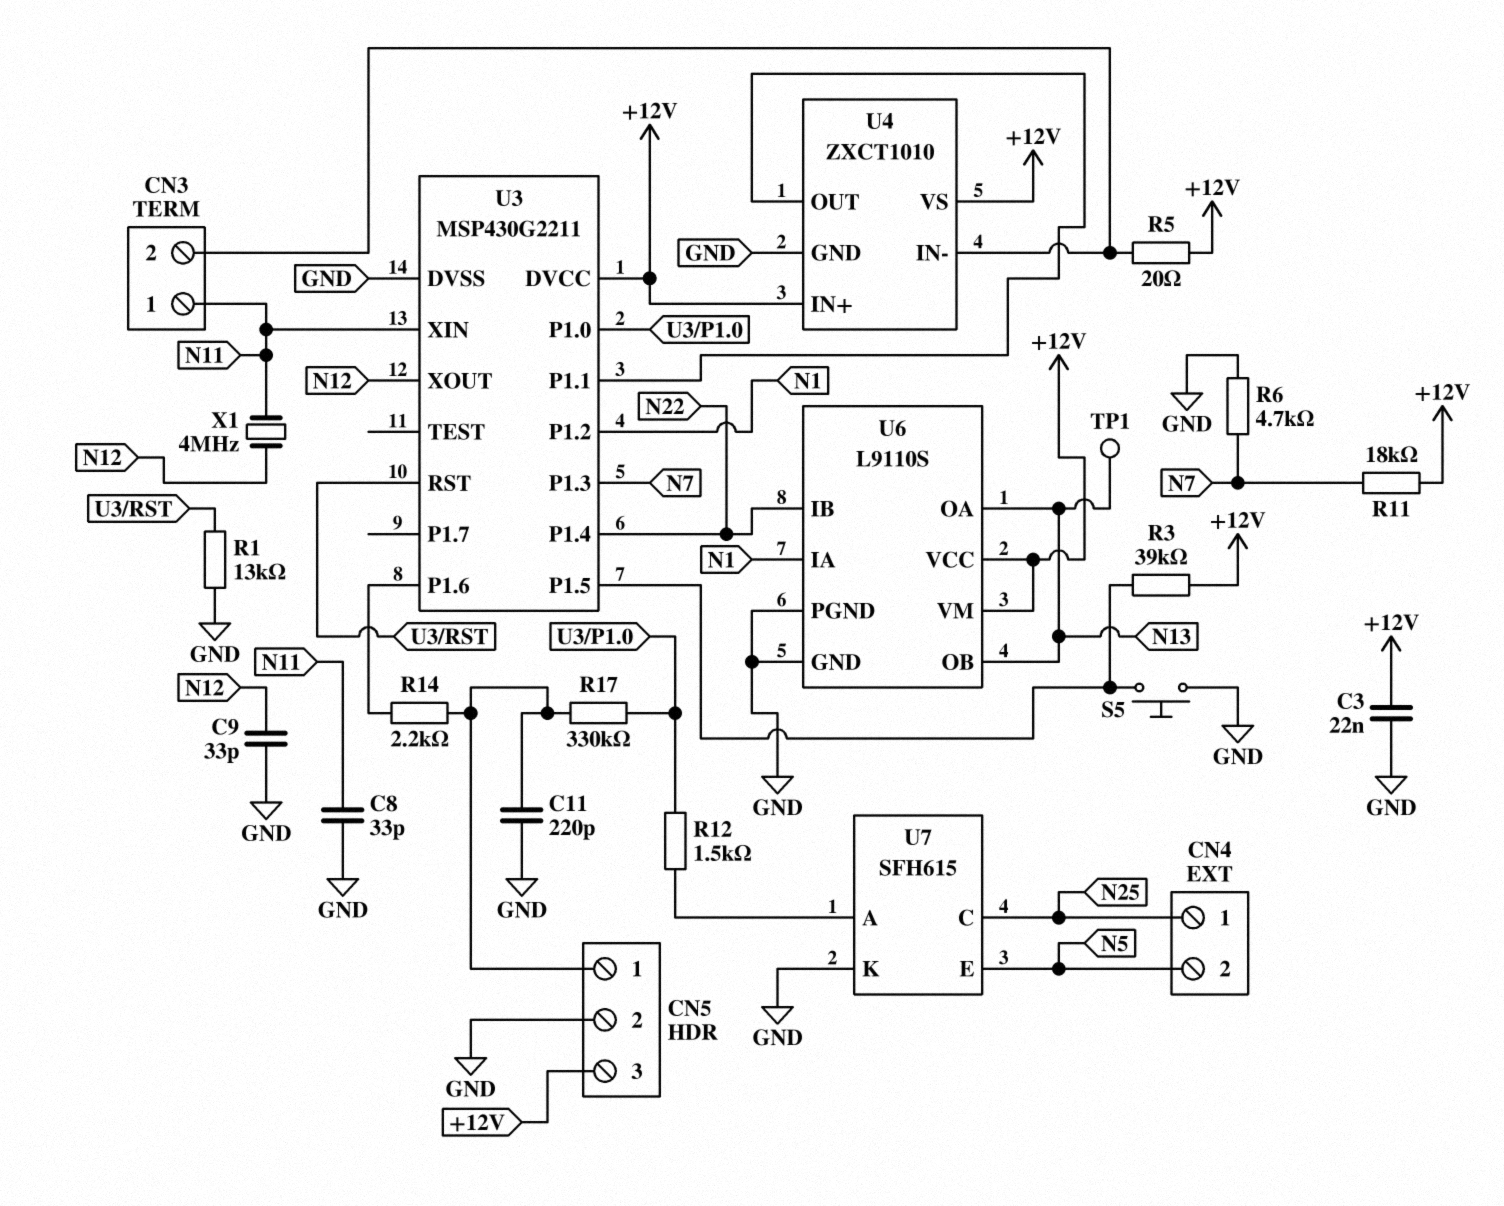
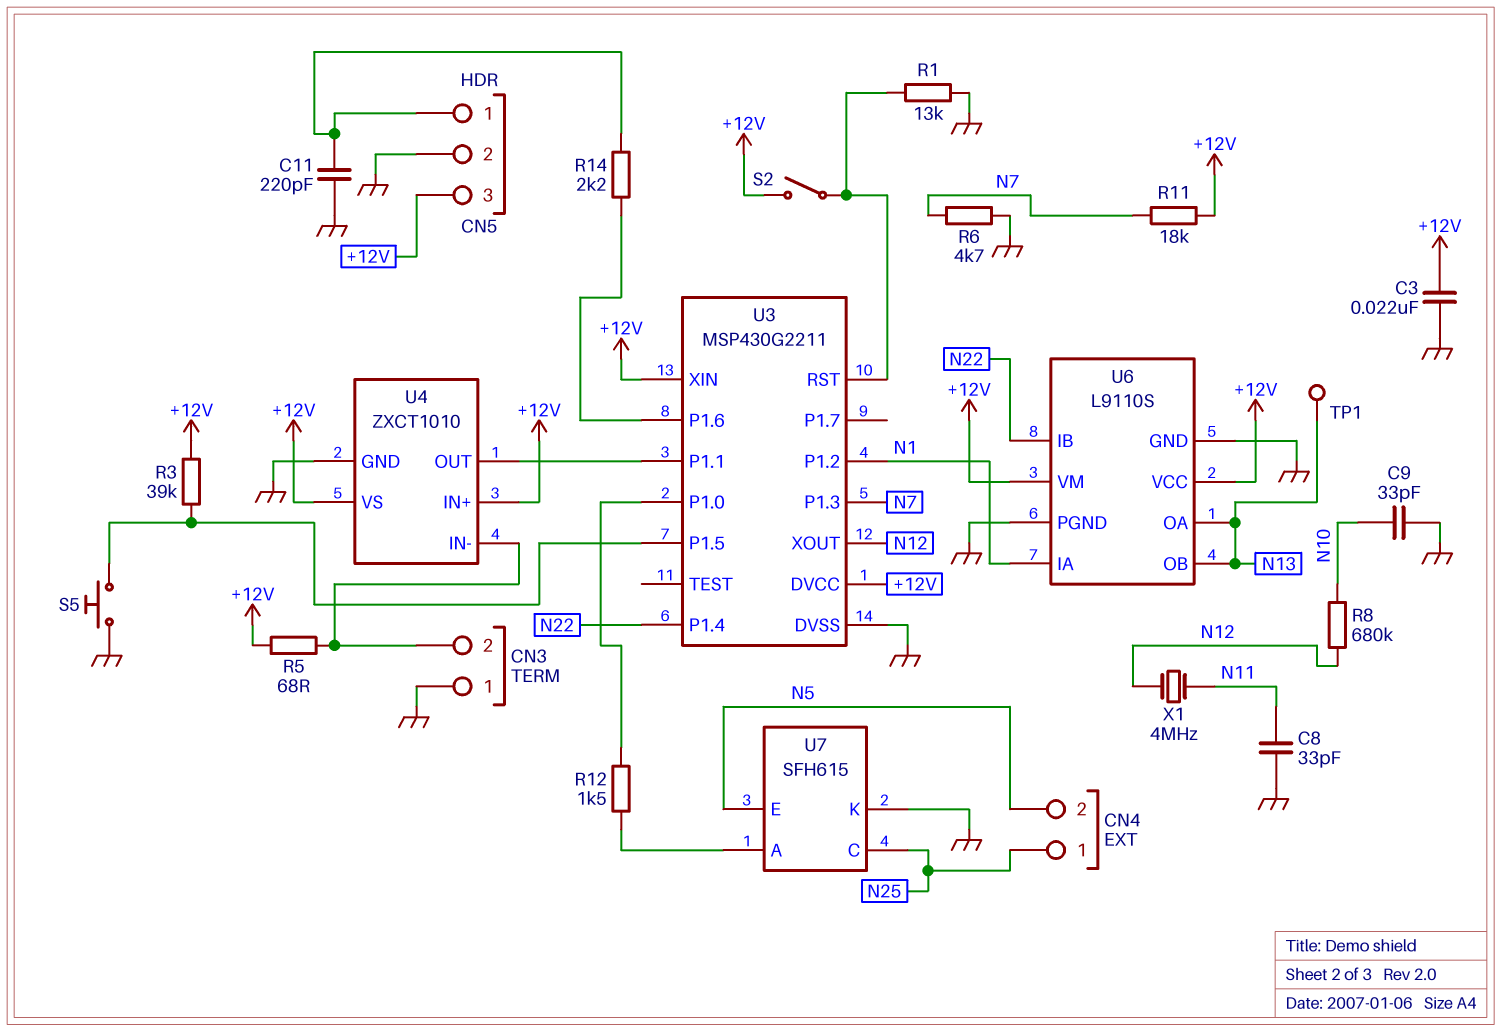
C9: 33pF (GND, N12) -> 33pF (GND, N10)
CN3 pin 1: N11 -> GND
R5: 20 (+12V, CN3/2) -> 68 (+12V, CN3/2)
R8: none -> 680k (N10, N12)
R17: 330k (CN5/1, U3/P1.0) -> none
S2: none -> switch (+12V, U3/RST)
U3 pin XIN: N11 -> +12V

